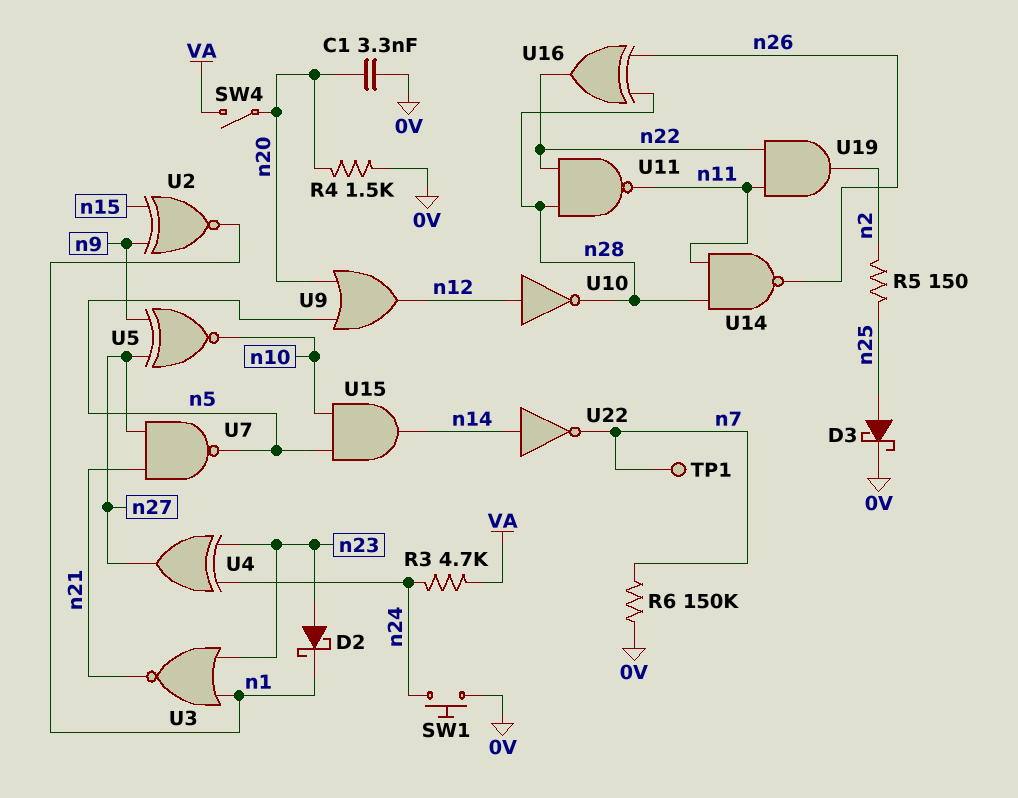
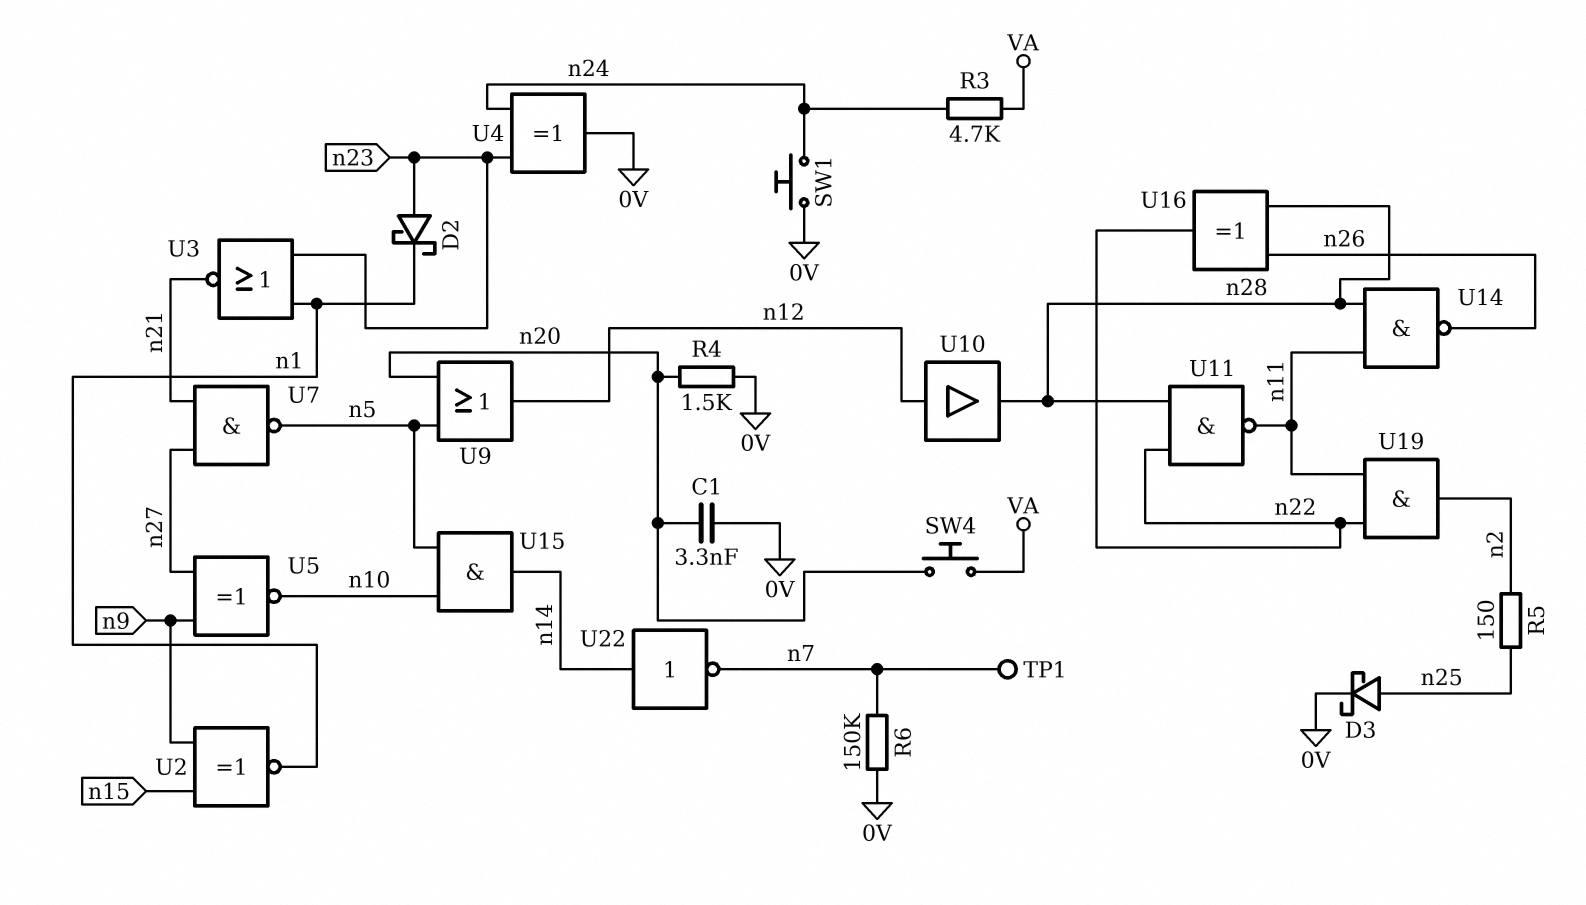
SW4: switch (VA, n20) -> button (VA, n20)
U4: XOR (in n23, in n24, out n27) -> XOR (in n23, in n24, out 0V)
U10: NOT (in n12, out n28) -> buffer (in n12, out n28)

